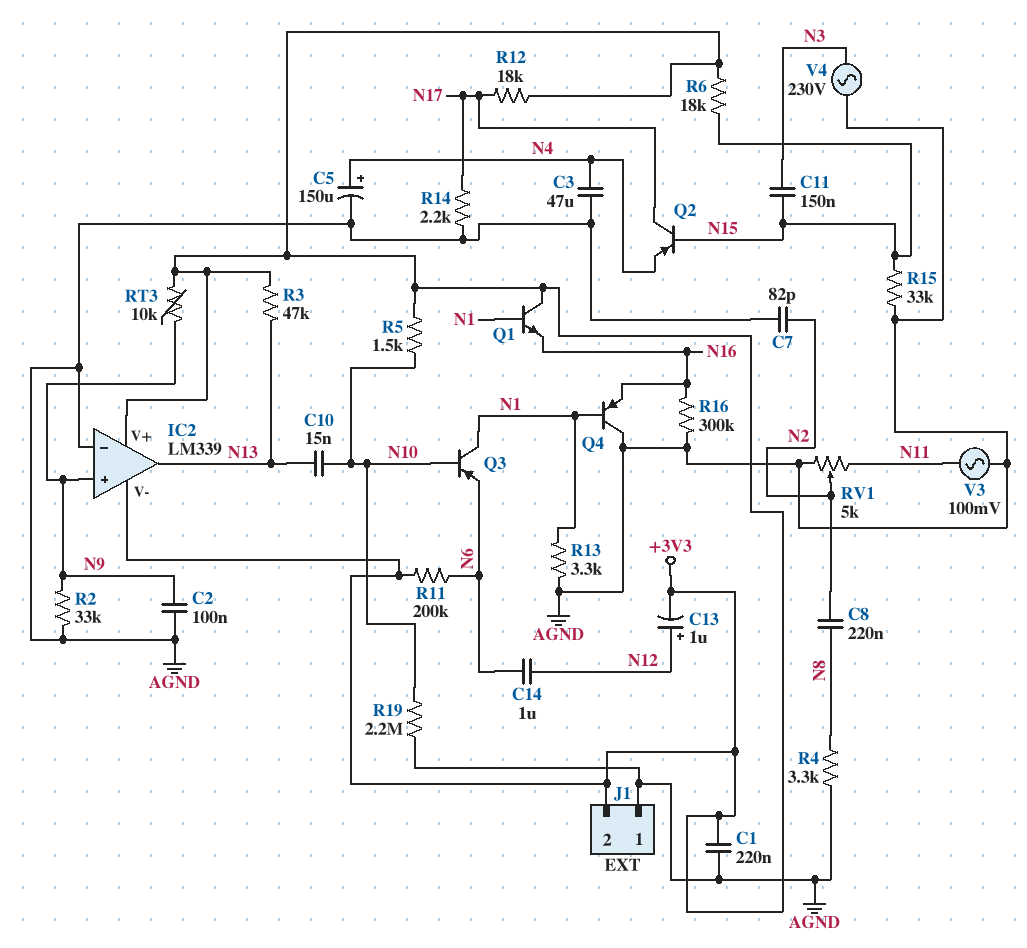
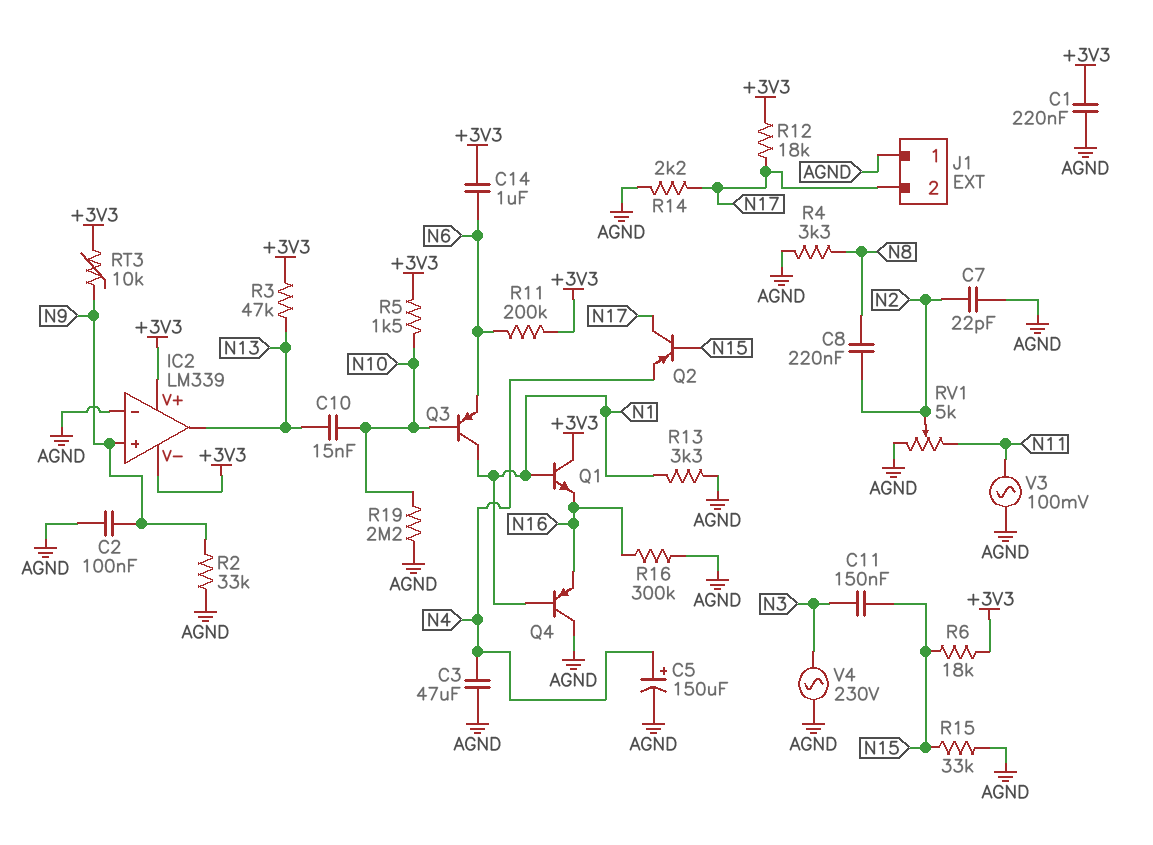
C7: 82pF (AGND, N2) -> 22pF (AGND, N2)
C13: 1uF (plus N12, minus +3V3) -> none
C14: 1uF (N6, N12) -> 1uF (+3V3, N6)
J1 pin 2: +3V3 -> N17

